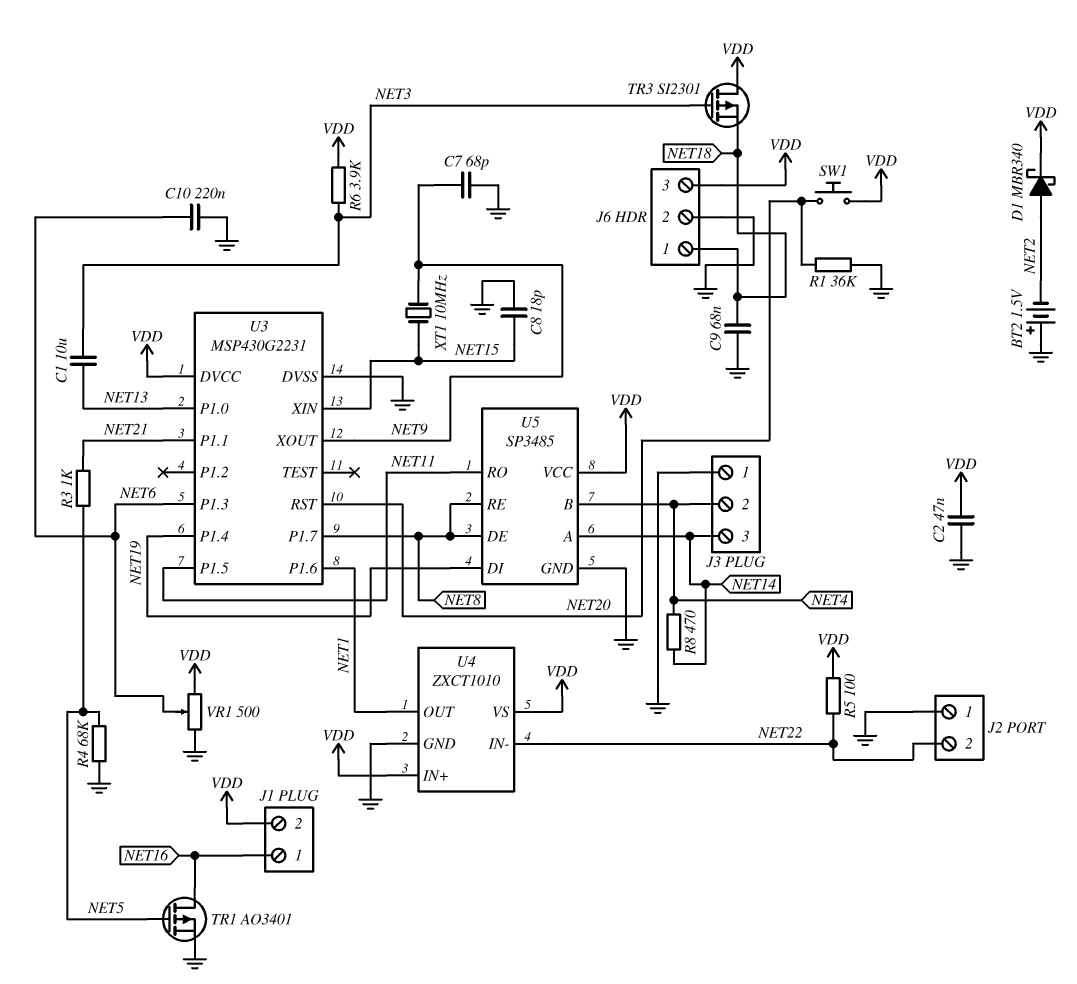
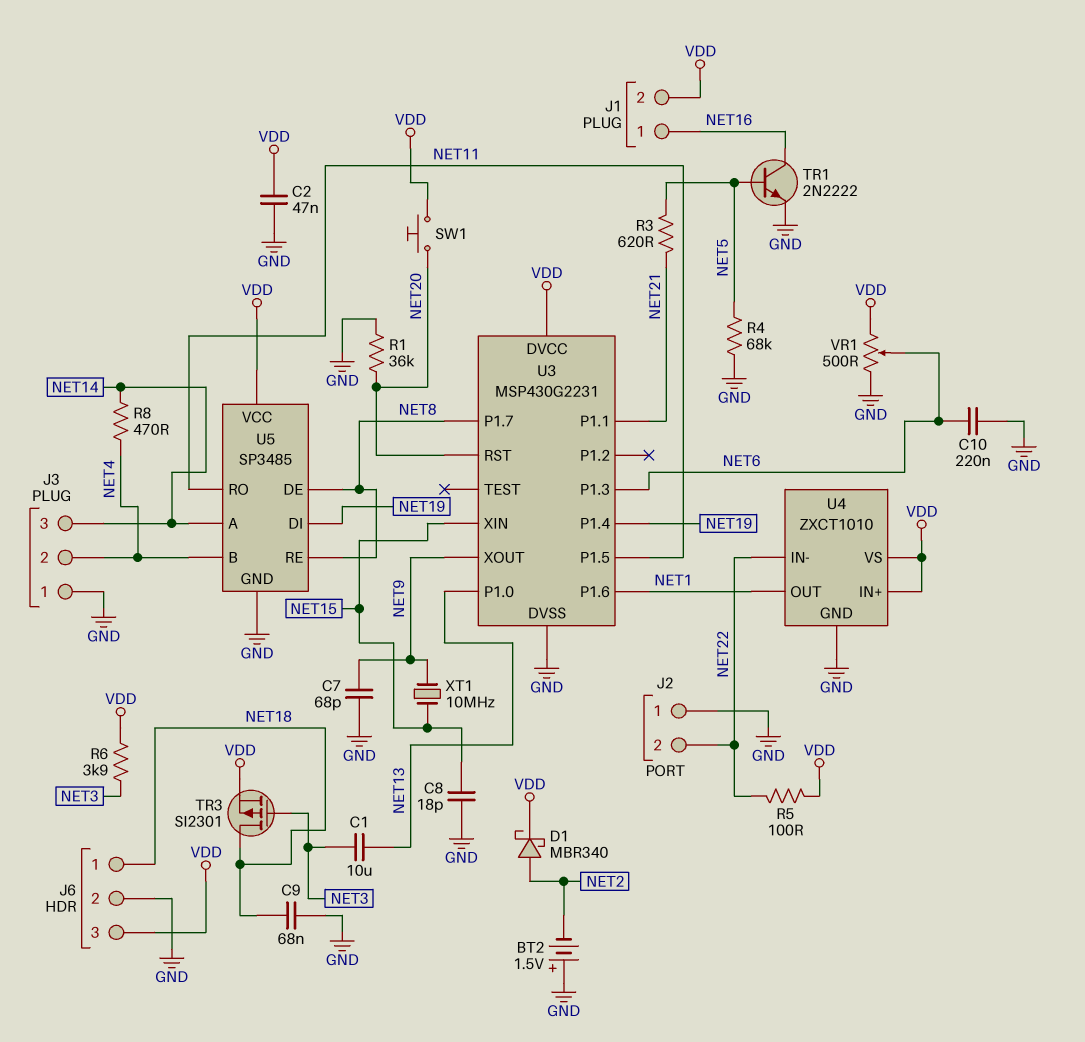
R3: 1k (NET5, NET21) -> 620 (NET5, NET21)
TR1: PMOS AO3401 (G NET5, D NET16, S GND) -> NPN 2N2222 (B NET5, C NET16, E GND)
TR3: PMOS SI2301 (G NET3, D VDD, S NET18) -> PMOS SI2301 (G NET3, D NET18, S VDD)

